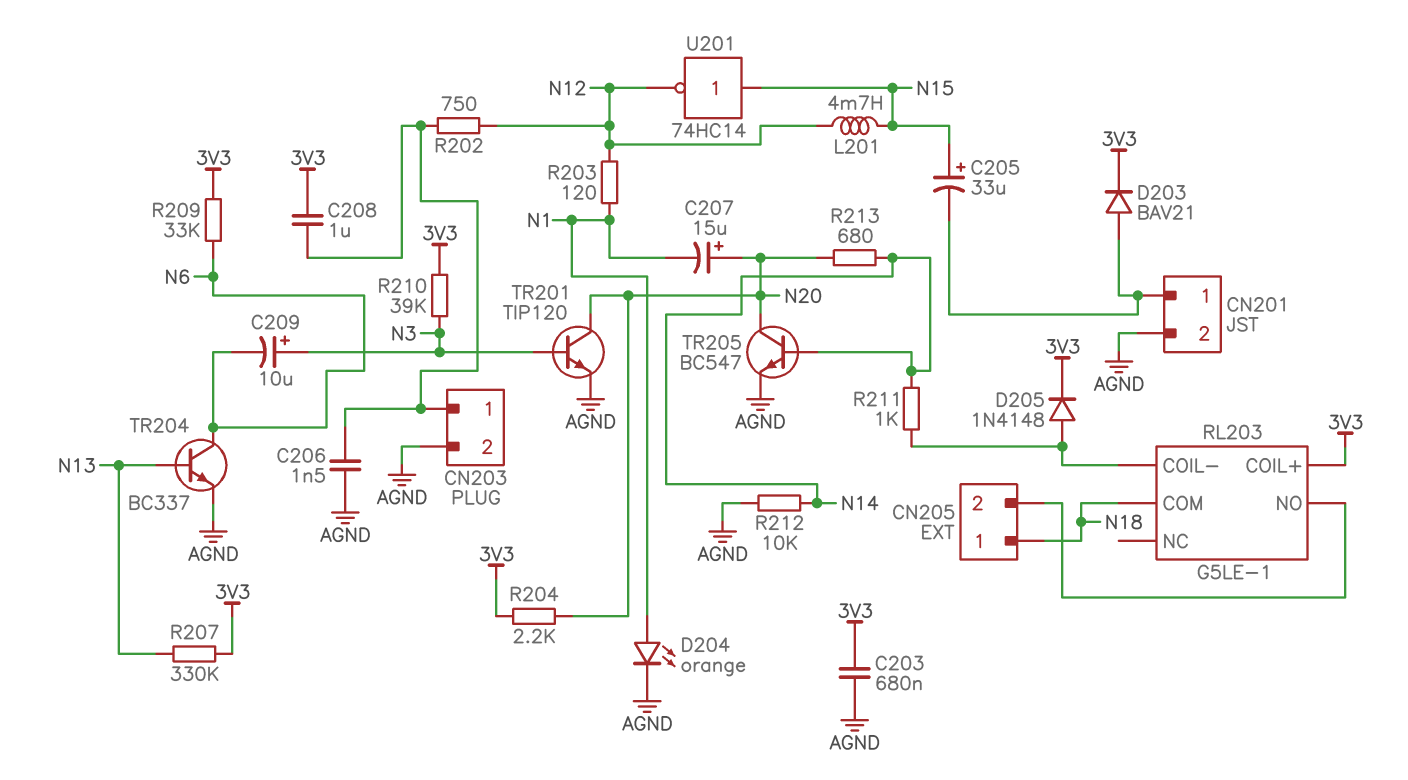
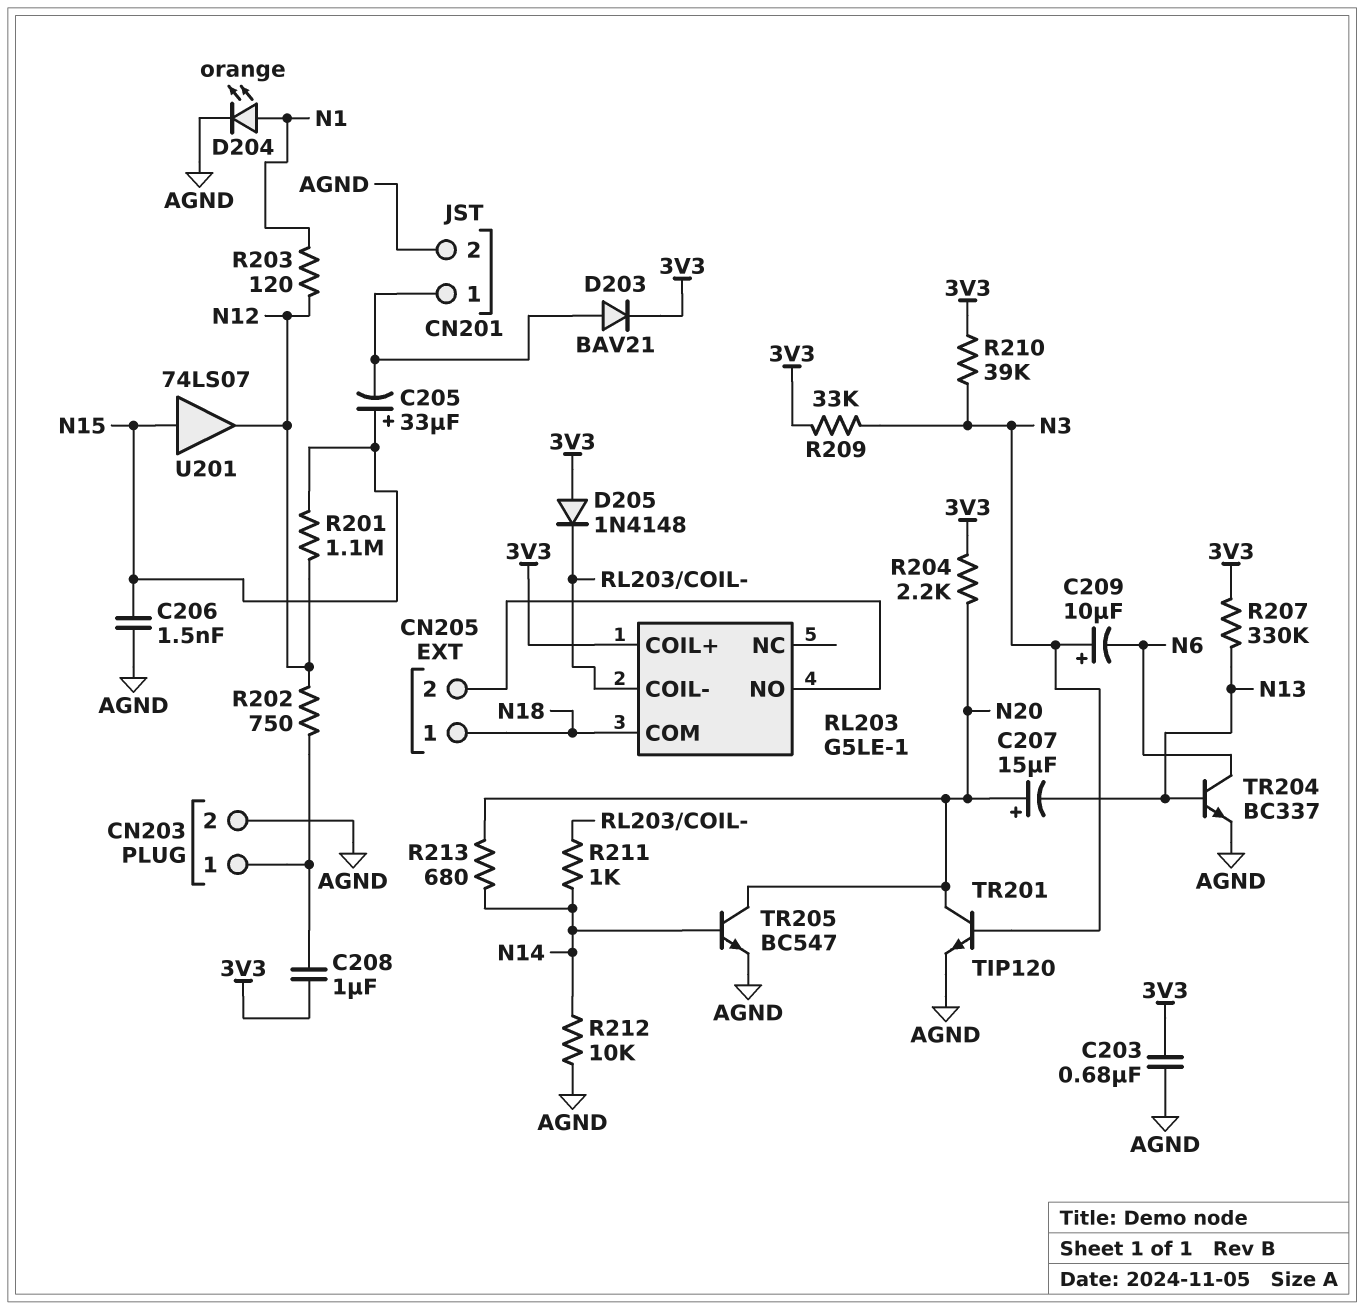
C206: 1.5nF (AGND, CN203/1) -> 1.5nF (AGND, N15)
C207: 15uF (plus N20, minus N1) -> 15uF (plus N20, minus N13)
D205: diode 1N4148 (A RL203/COIL-, K 3V3) -> diode 1N4148 (A 3V3, K RL203/COIL-)
L201: 4.7mH (N12, N15) -> none
R201: none -> 1.1M (N12, N15)
R209: 33k (3V3, N6) -> 33k (3V3, N3)
U201: NOT 74HC14 (in N15, out N12) -> buffer 74LS07 (in N15, out N12)

